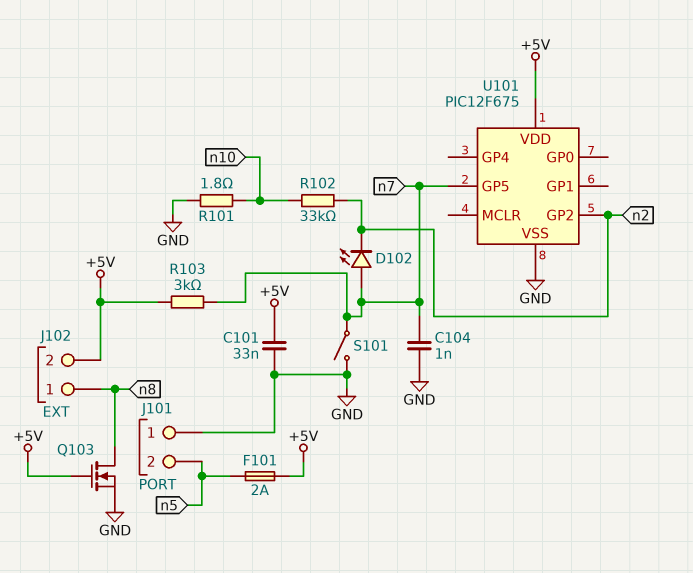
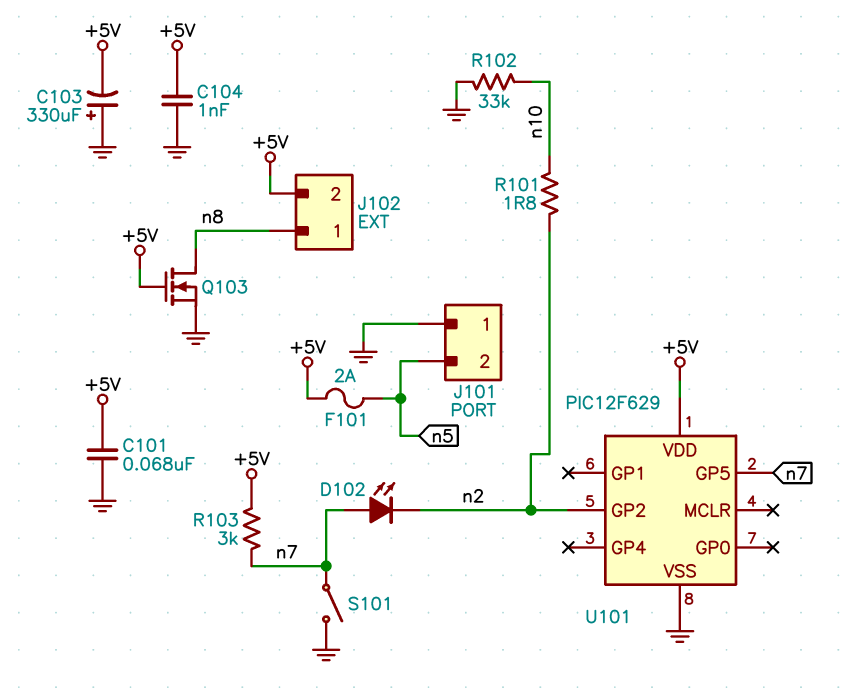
C101: 33nF (+5V, GND) -> 68nF (+5V, GND)
C103: none -> 330uF (plus GND, minus +5V)
C104: 1nF (GND, n7) -> 1nF (+5V, GND)
R101: 1.8 (GND, n10) -> 1.8 (n2, n10)
R102: 33k (n2, n10) -> 33k (GND, n10)
U101: PIC12F675 -> PIC12F629

